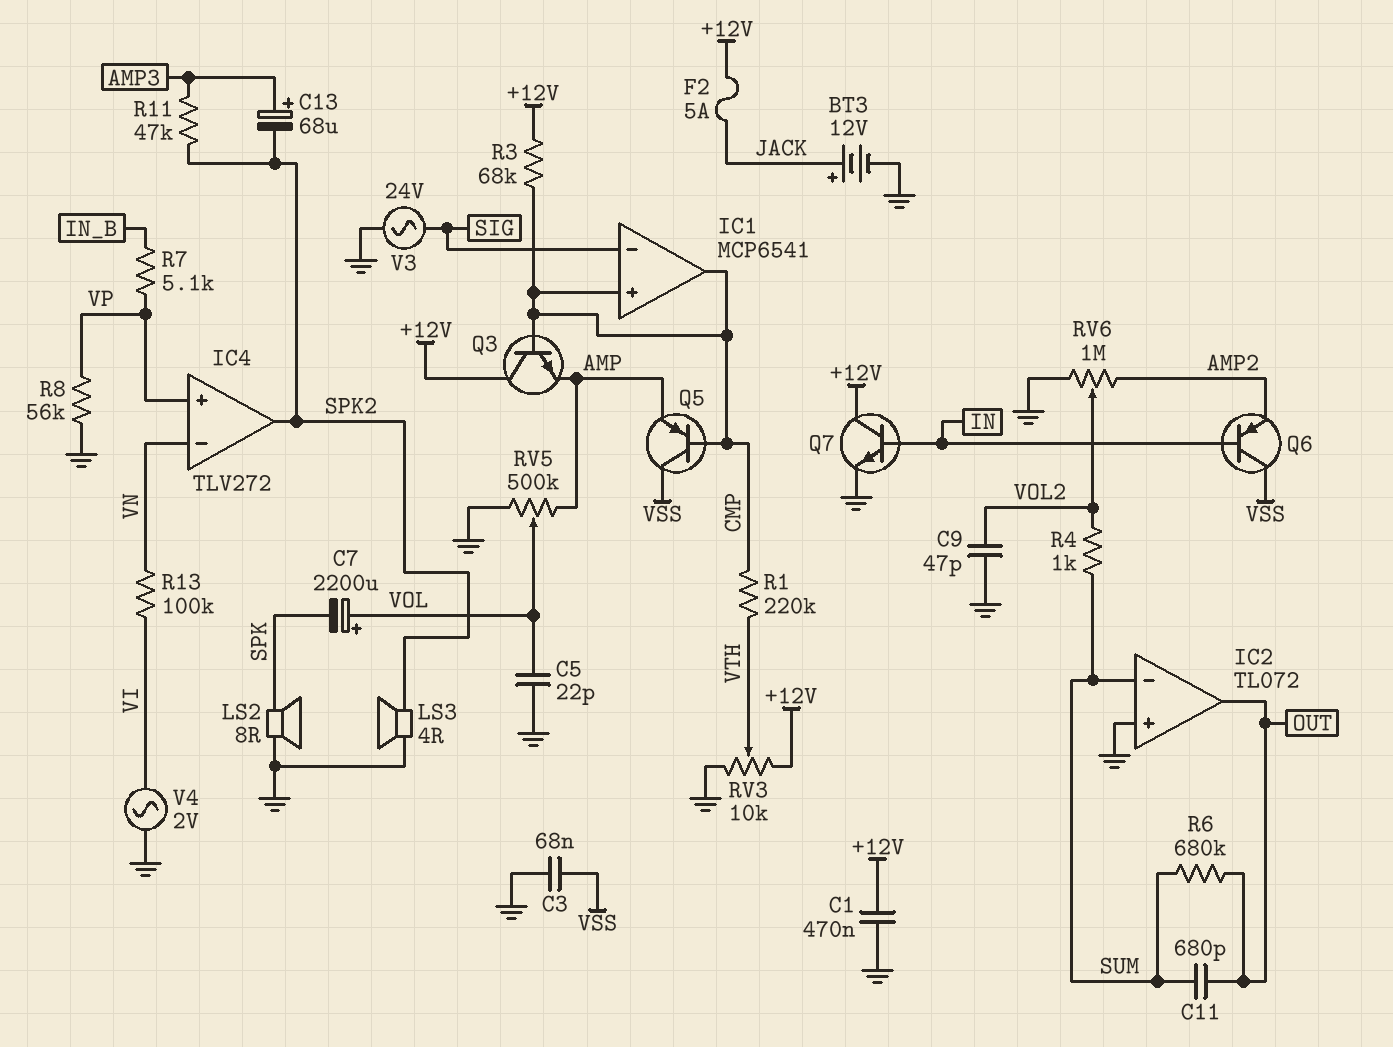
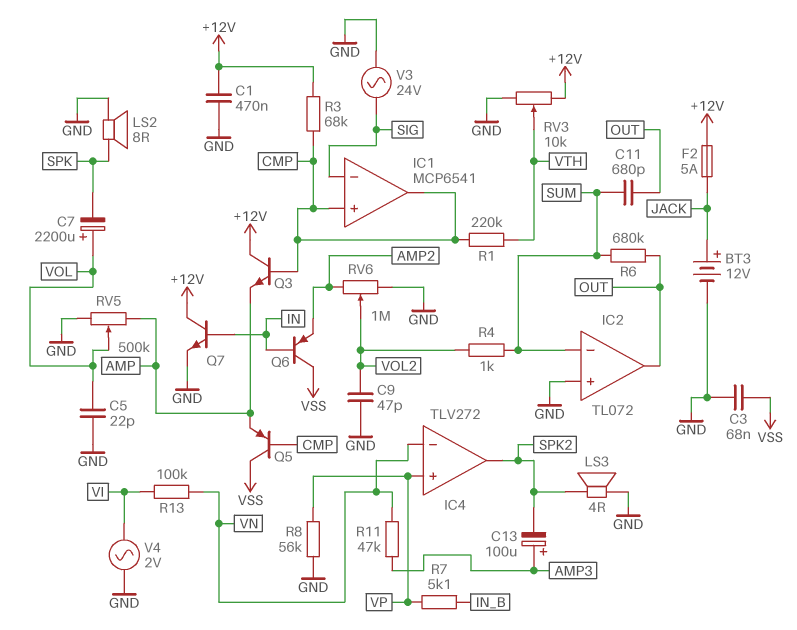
C13: 68uF (plus AMP3, minus SPK2) -> 100uF (plus AMP3, minus SPK2)
R11: 47k (AMP3, SPK2) -> 47k (AMP3, VN)

